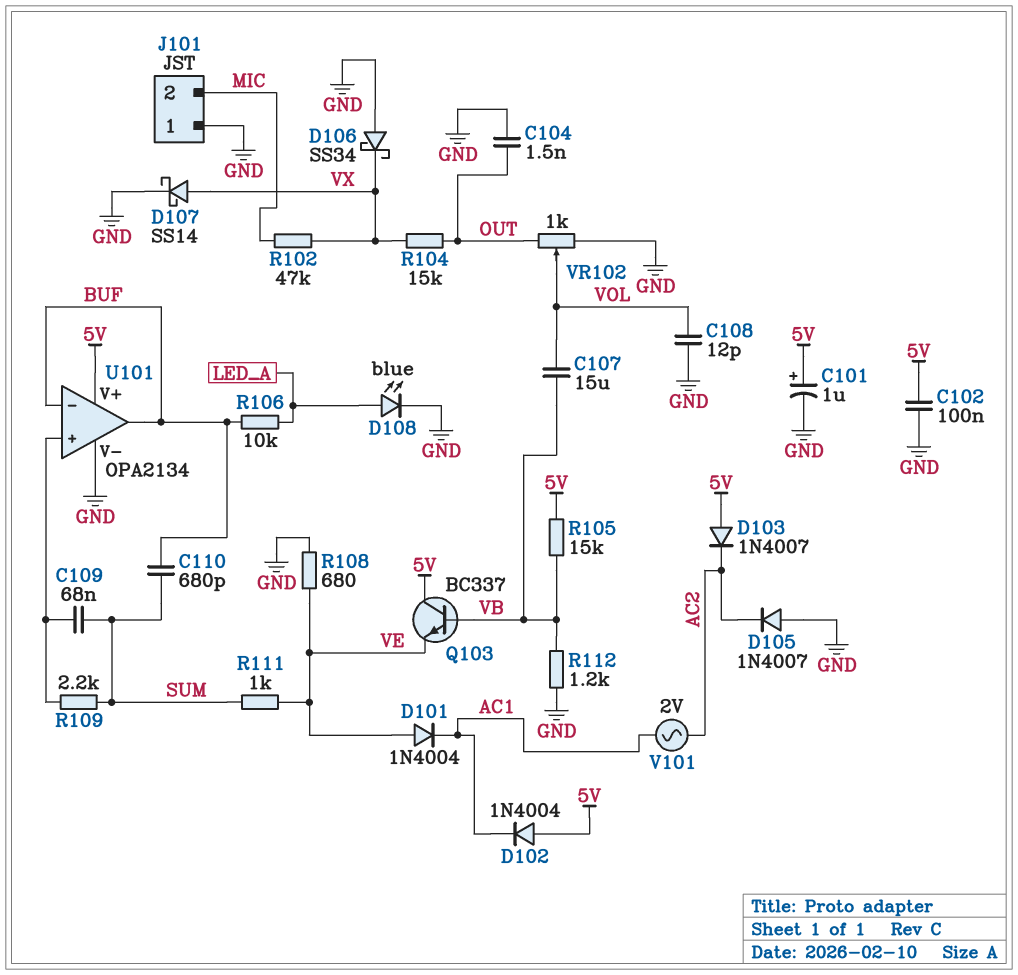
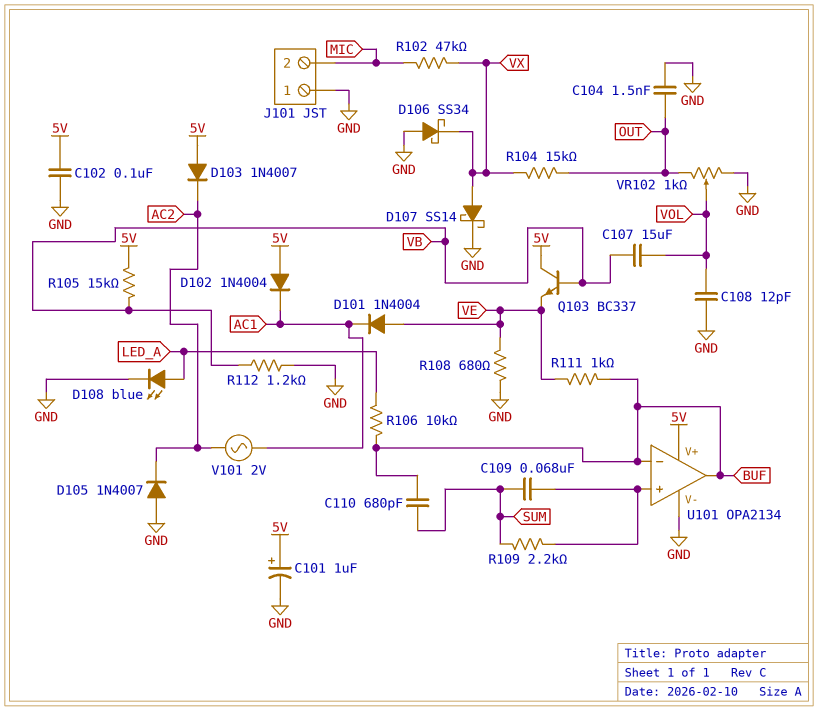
R111: 1k (SUM, VE) -> 1k (BUF, VE)

